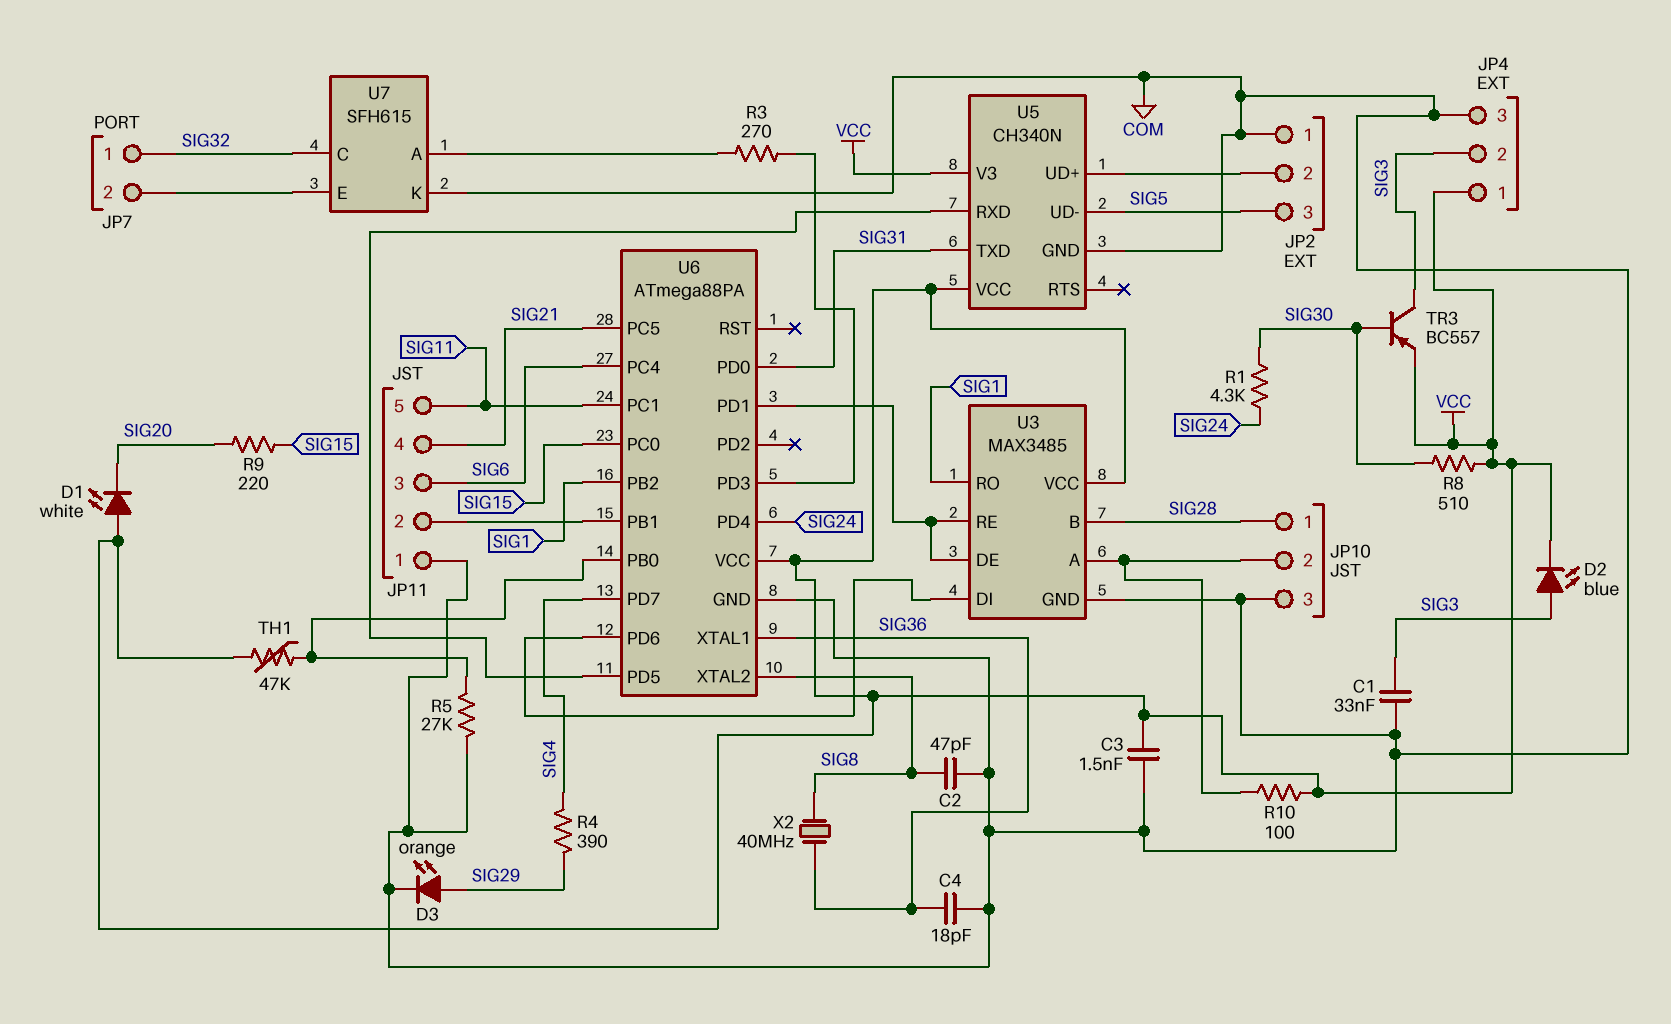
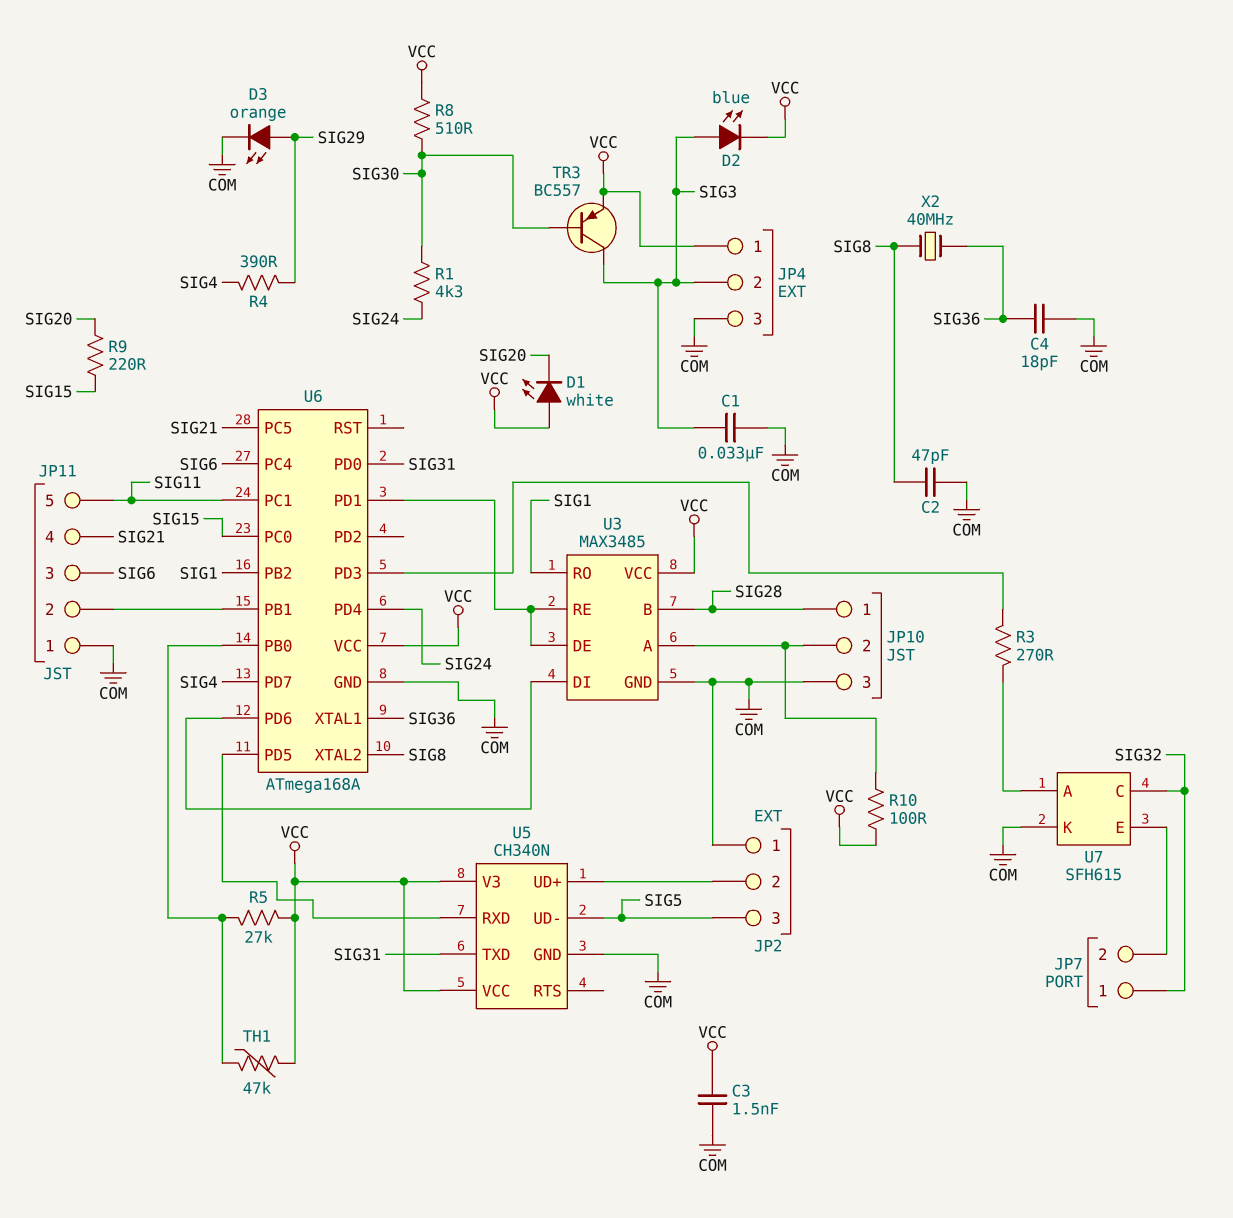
R5: 27k (COM, U6/PB0) -> 27k (U6/PB0, VCC)
U6: ATmega88PA -> ATmega168A

